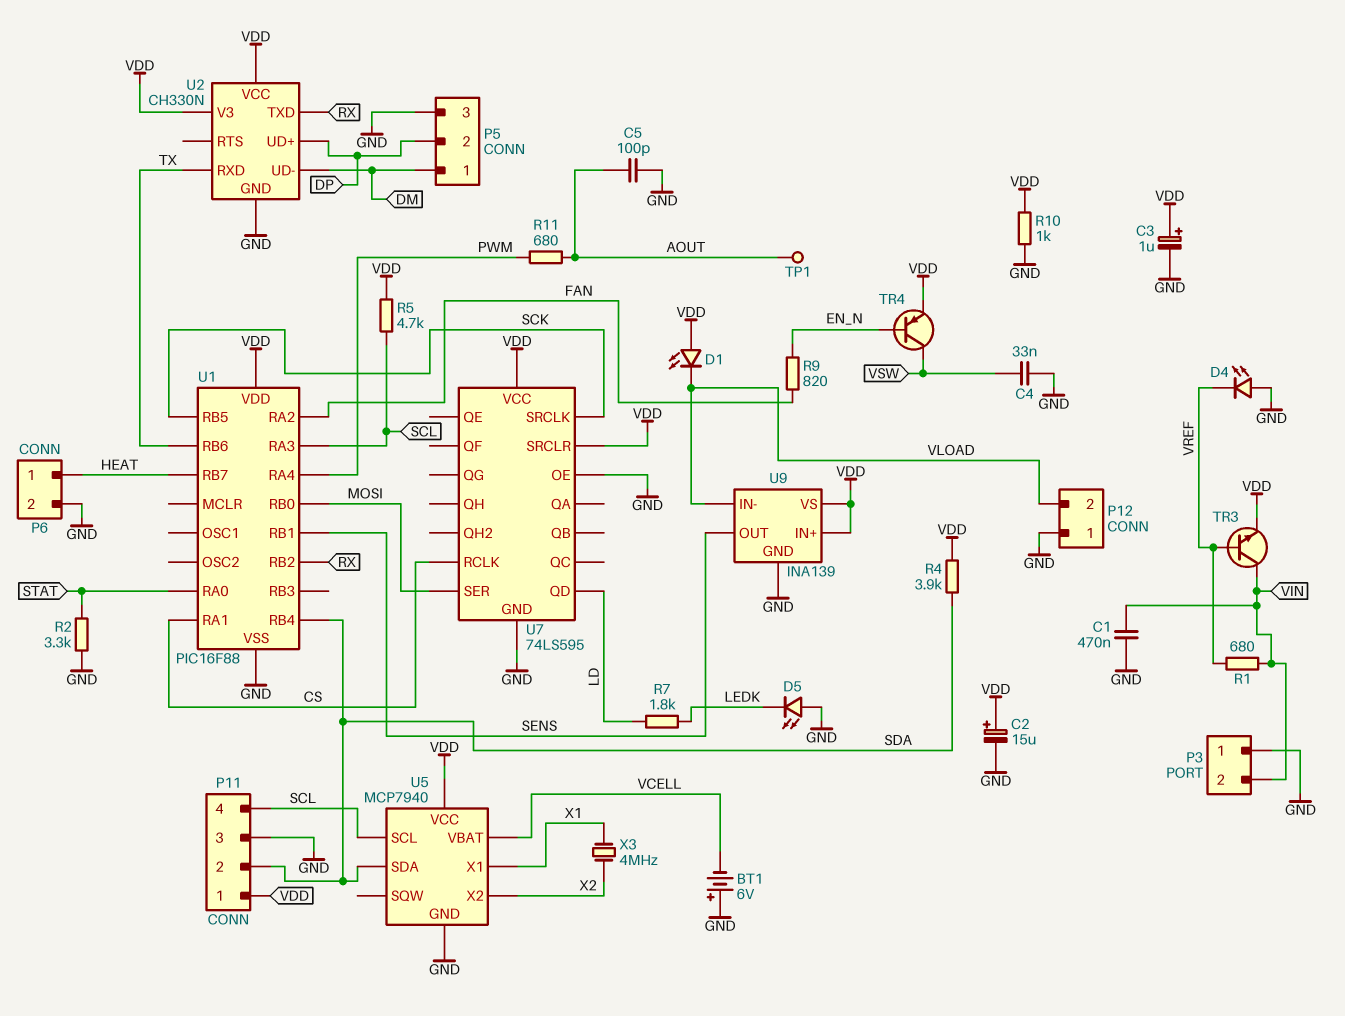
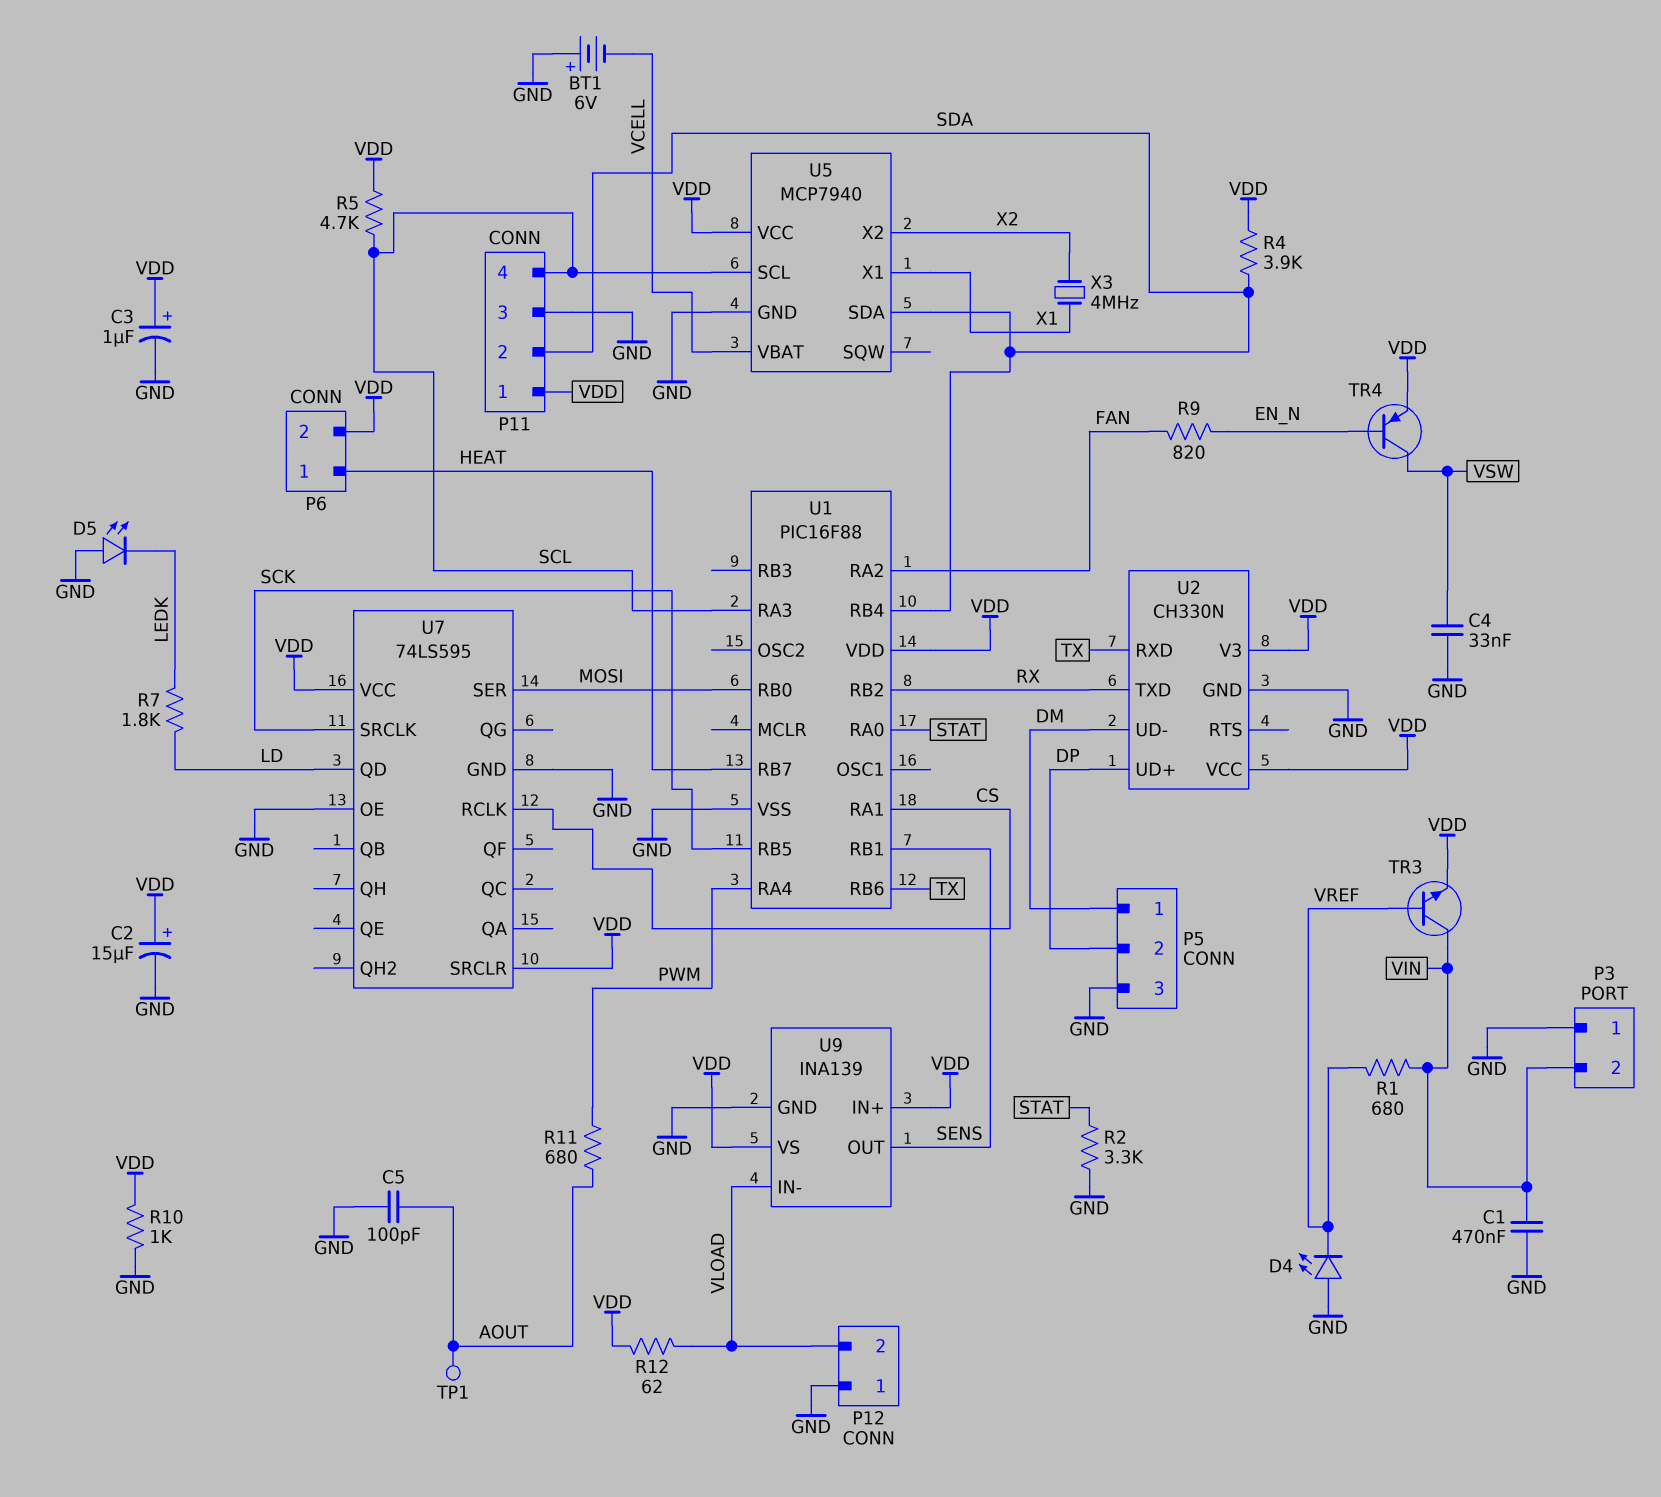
D1: LED (A VDD, K VLOAD) -> none
P6 pin 2: GND -> VDD
R12: none -> 62 (VDD, VLOAD)

